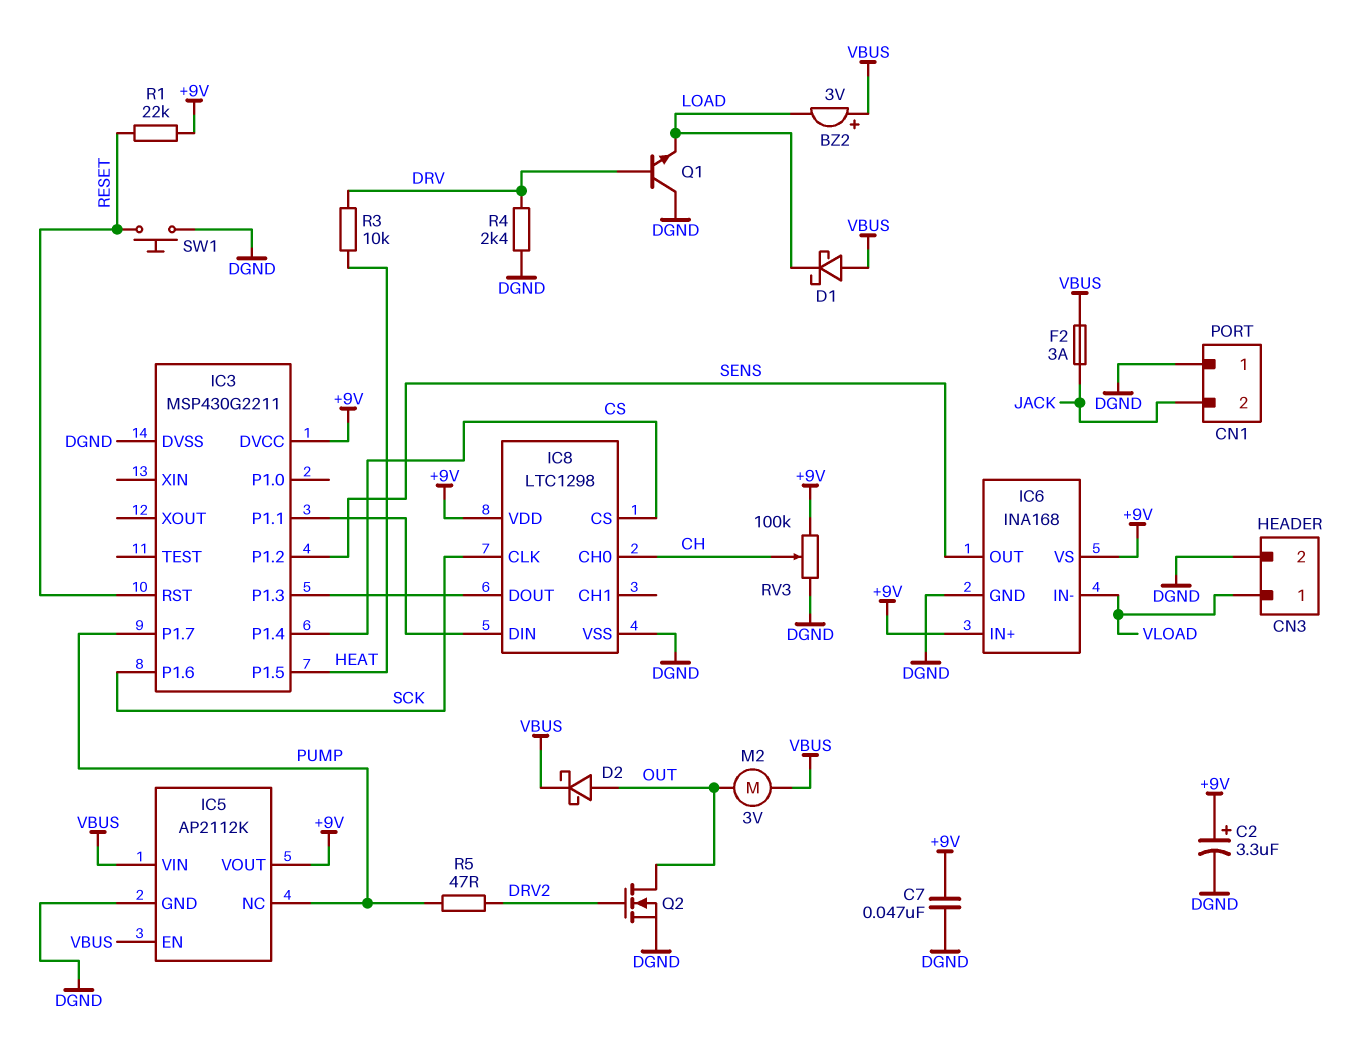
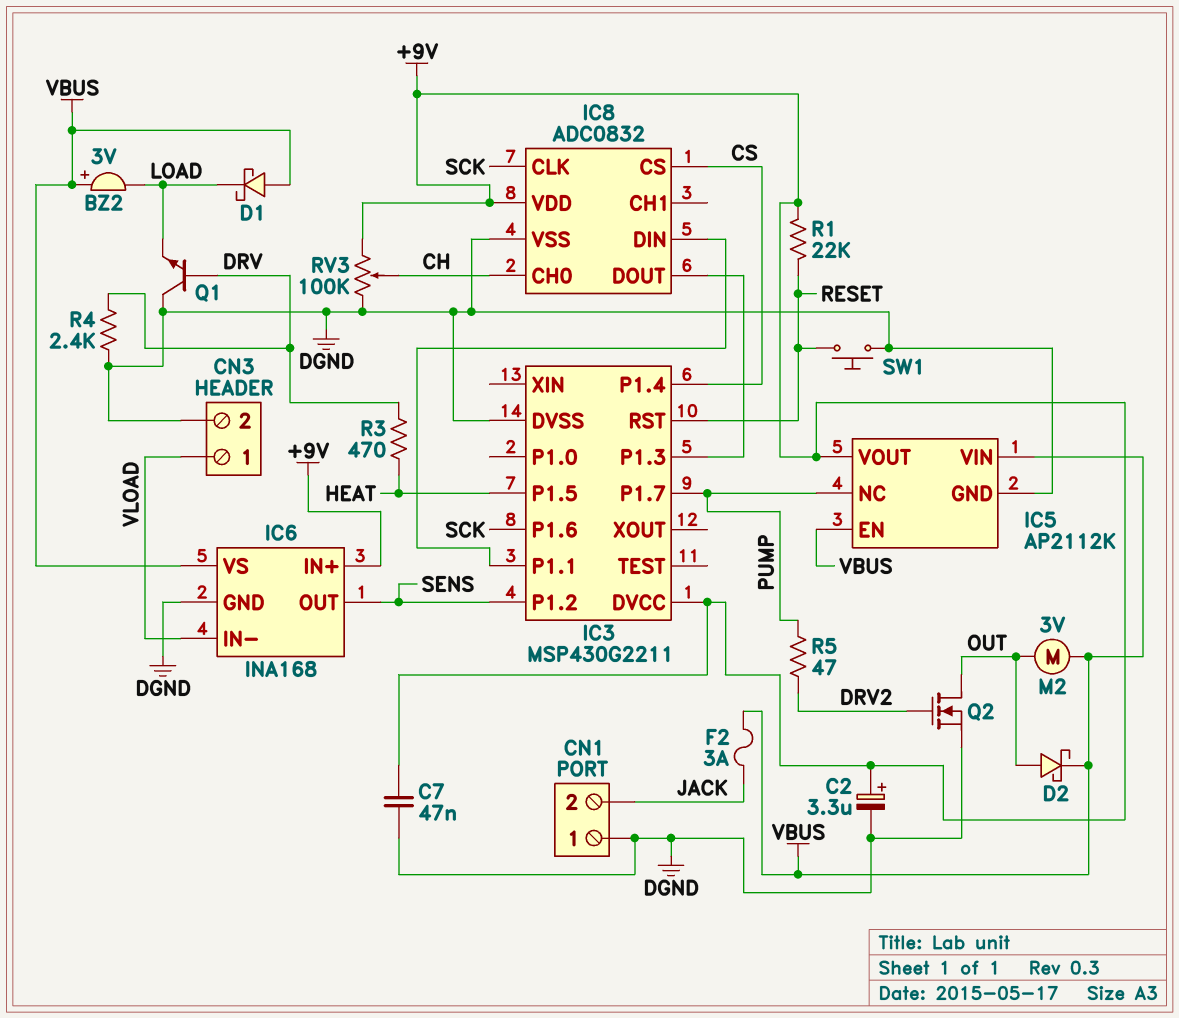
IC6 pin VS: +9V -> VBUS
IC8: LTC1298 -> ADC0832
R3: 10k (DRV, HEAT) -> 470 (DRV, HEAT)

